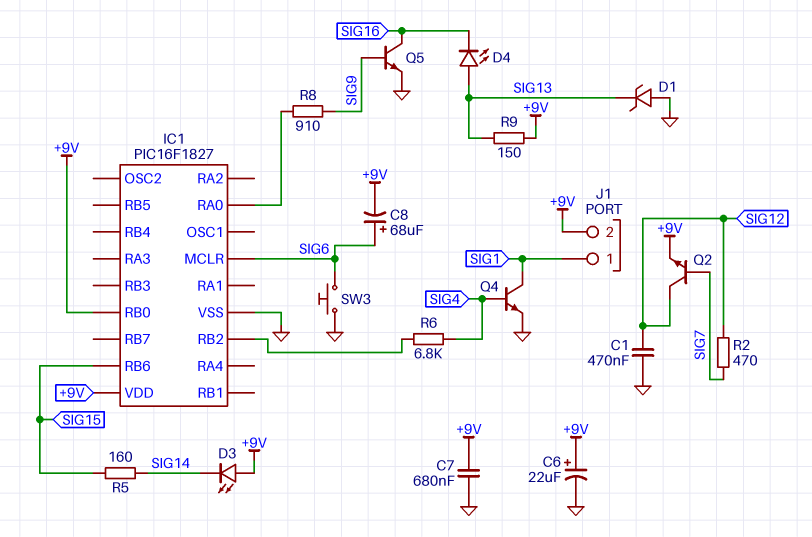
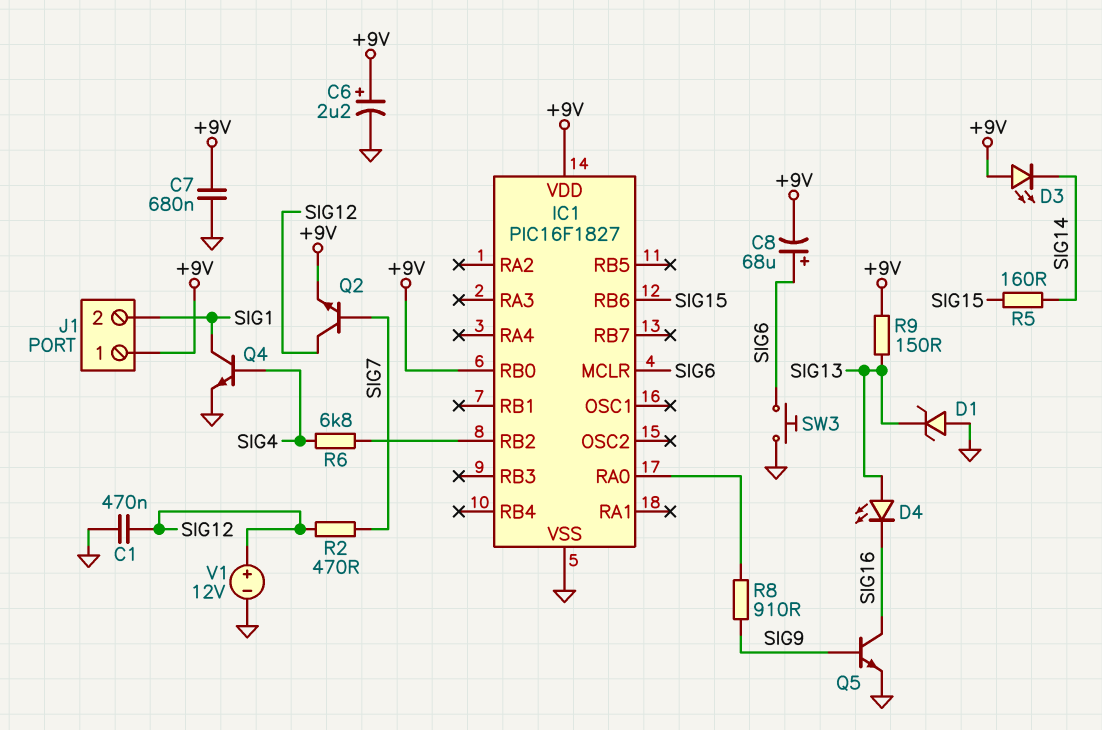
C6: 22uF (plus +9V, minus GND) -> 2.2uF (plus +9V, minus GND)
J1 pin 1: SIG1 -> +9V
J1 pin 2: +9V -> SIG1
V1: none -> 12V (plus SIG12, minus GND)

